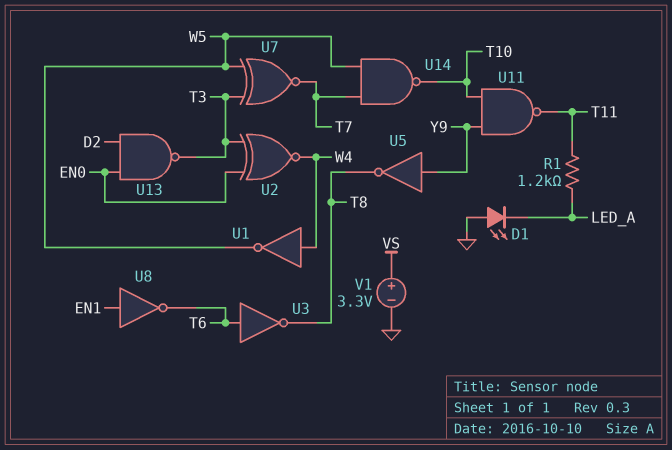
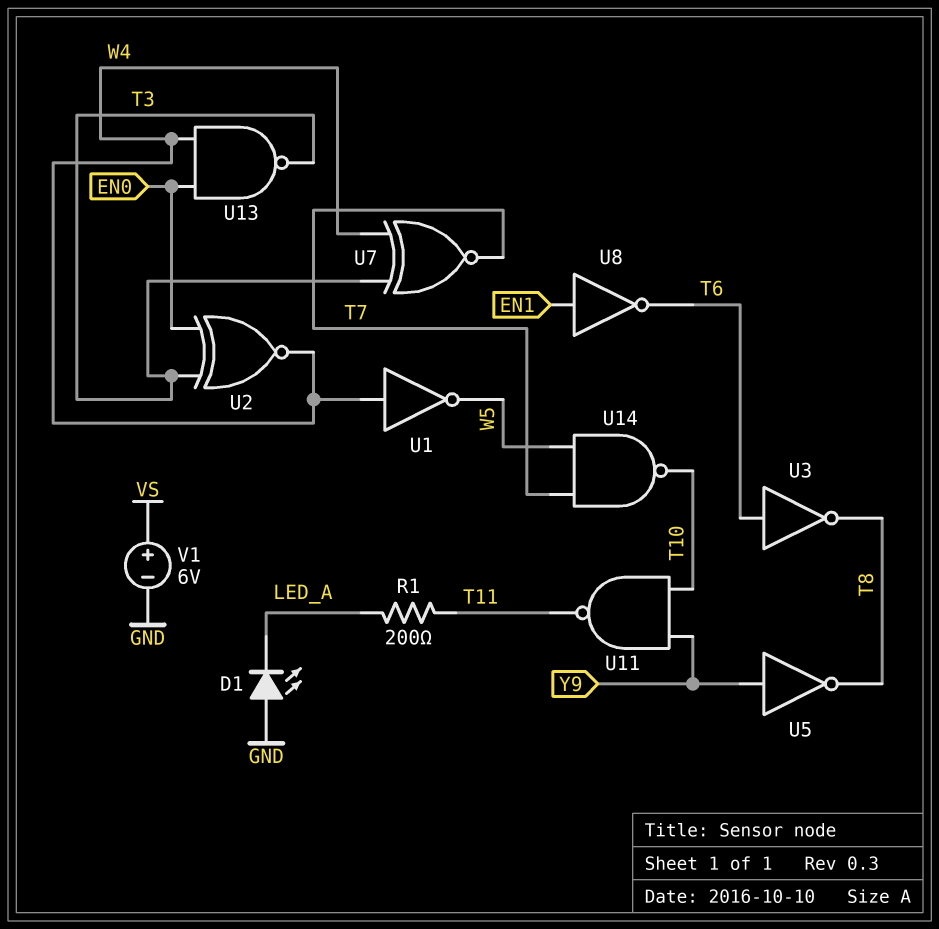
R1: 1.2k (LED_A, T11) -> 200 (LED_A, T11)
U7: XNOR (in T3, in W5, out T7) -> XNOR (in T3, in W4, out T7)
U13: NAND (in D2, in EN0, out T3) -> NAND (in EN0, in W4, out T3)
V1: 3.3V (plus VS, minus GND) -> 6V (plus VS, minus GND)

